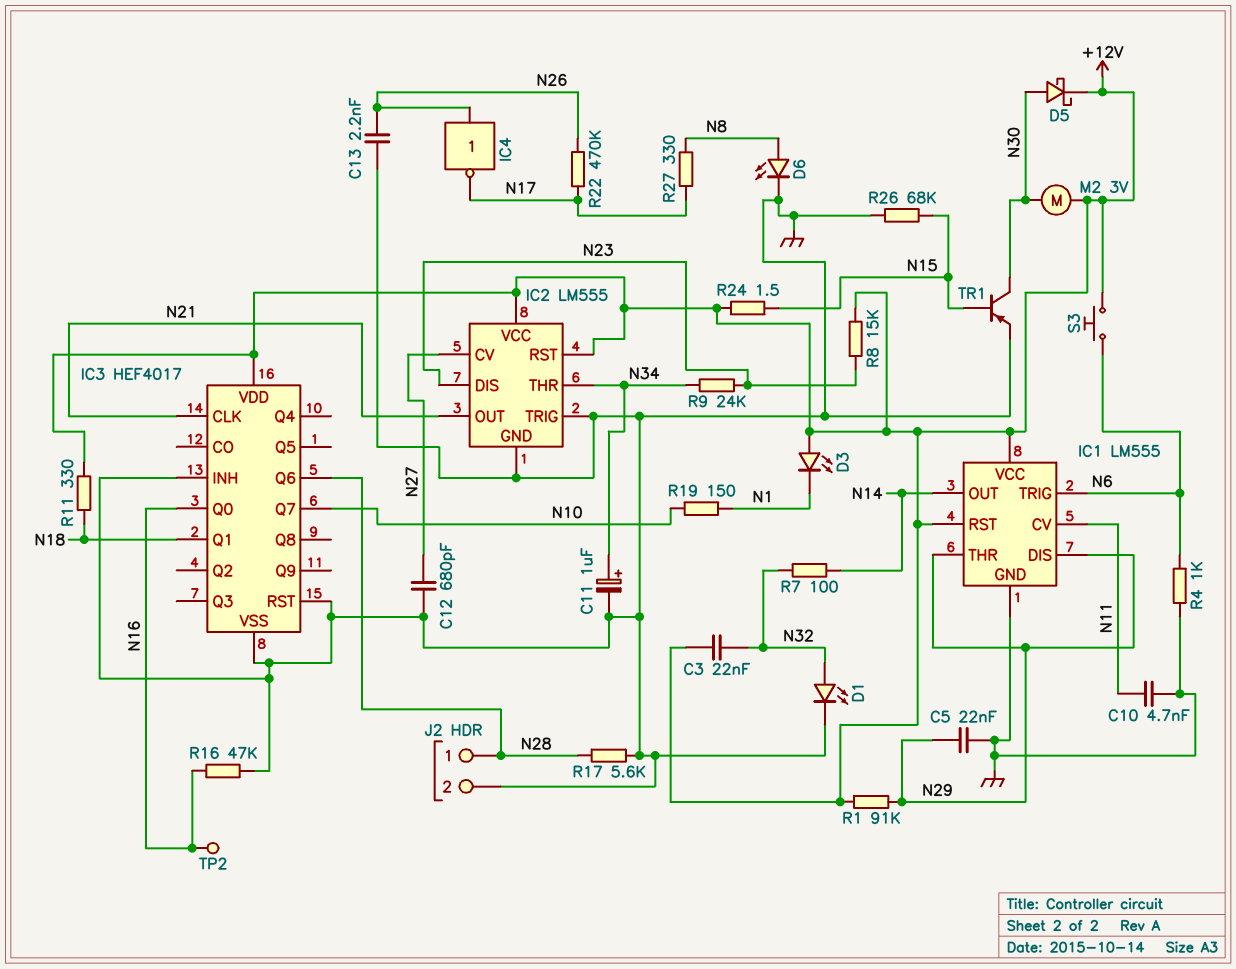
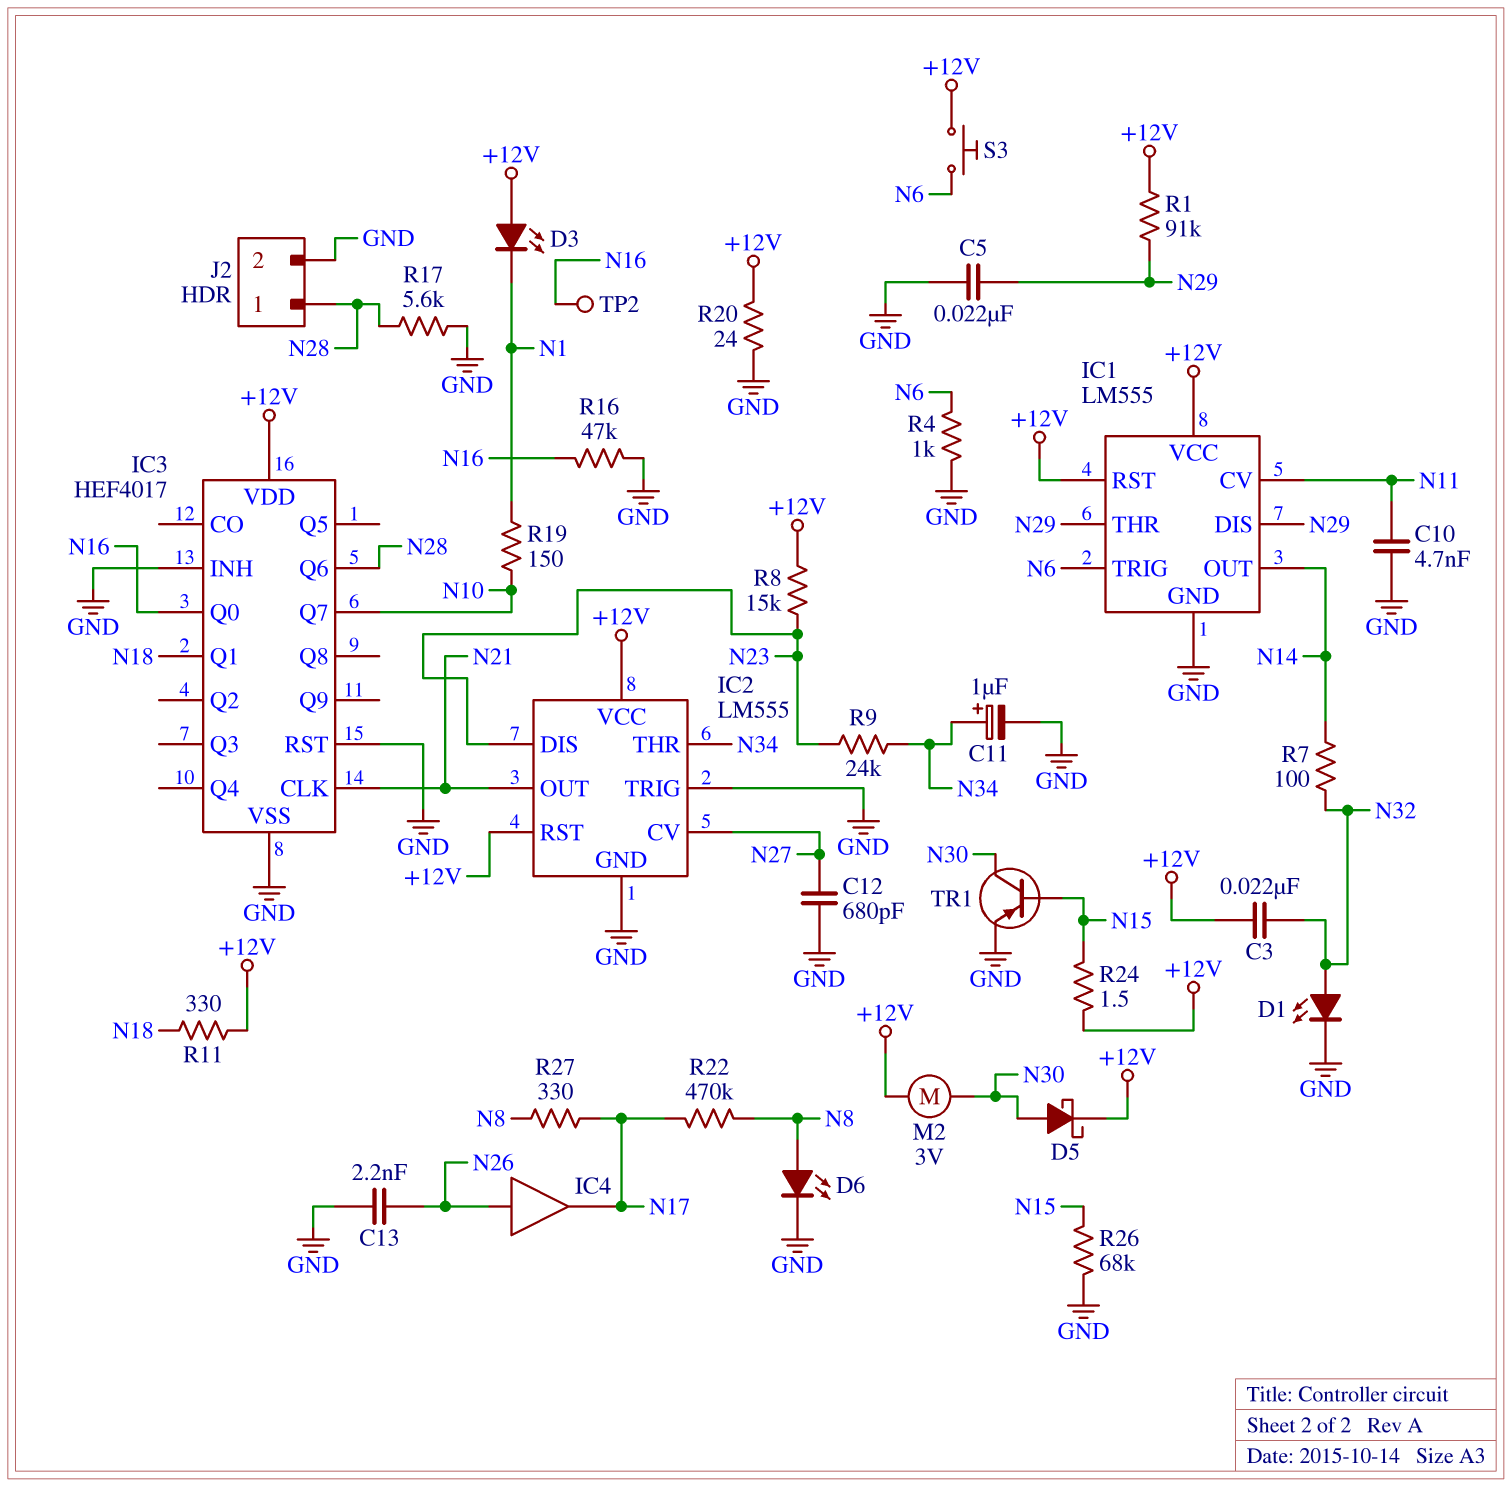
IC4: NOT (in N26, out N17) -> buffer (in N26, out N17)
R20: none -> 24 (+12V, GND)
R22: 470k (N17, N26) -> 470k (N8, N17)

